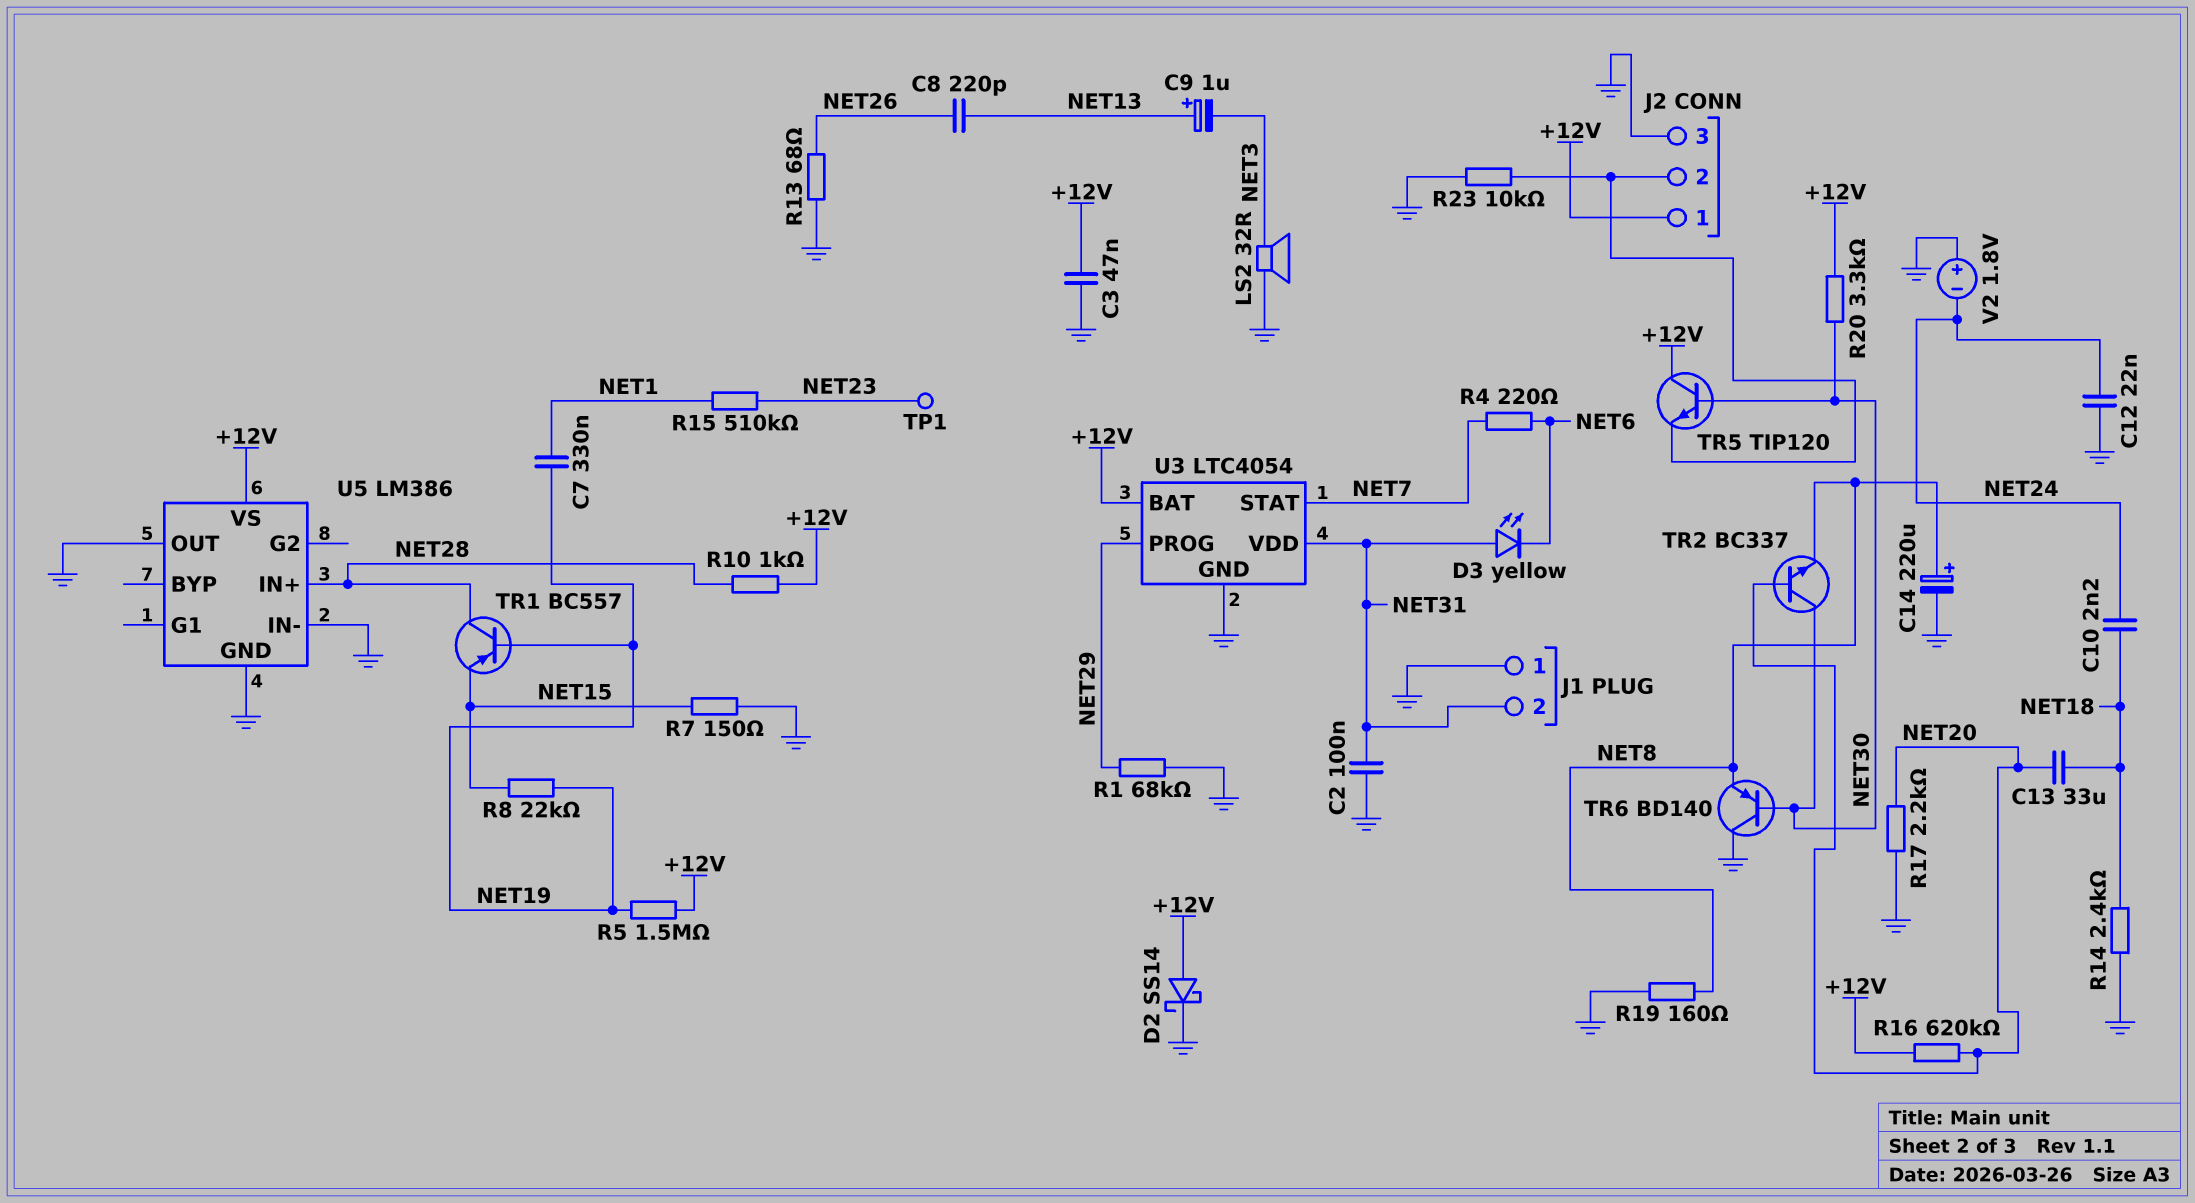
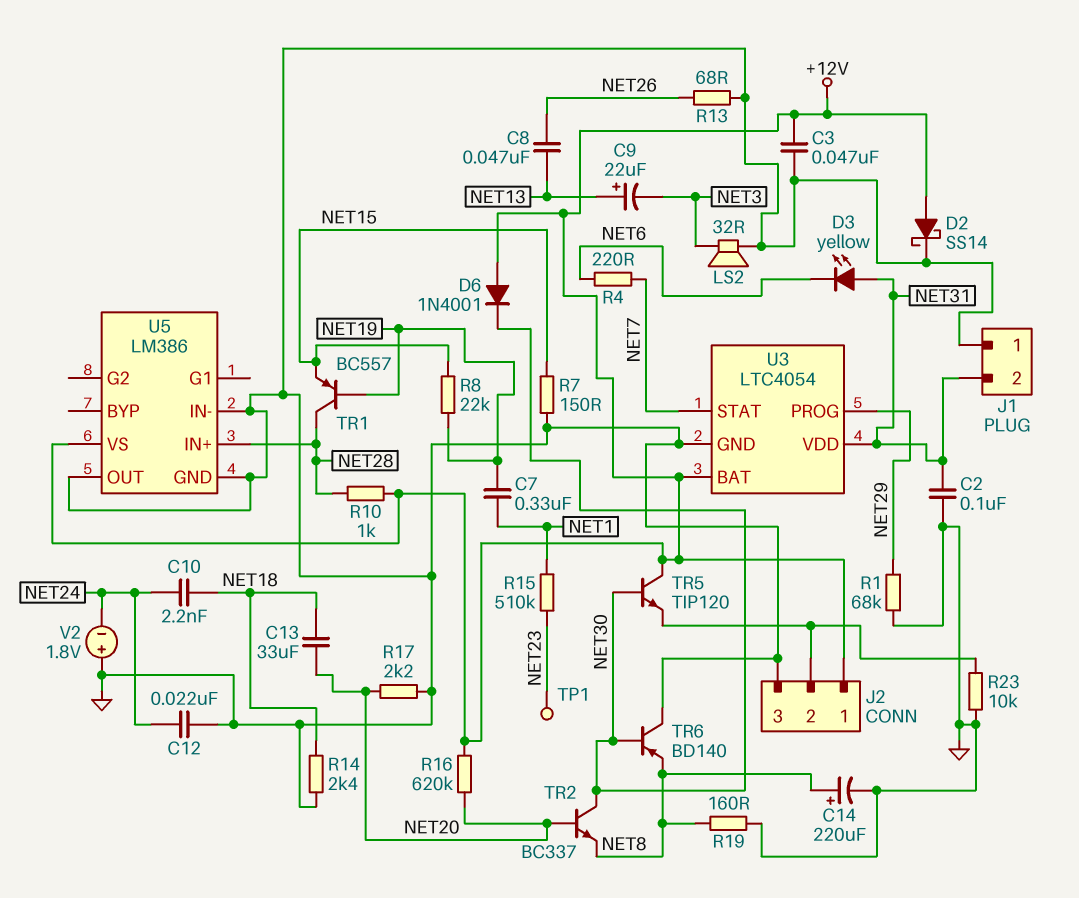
C8: 220pF (NET13, NET26) -> 47nF (NET13, NET26)
C9: 1uF (plus NET13, minus NET3) -> 22uF (plus NET13, minus NET3)
D6: none -> diode 1N4001 (A +12V, K NET30)
R5: 1.5M (+12V, NET19) -> none
R20: 3.3k (+12V, NET30) -> none

